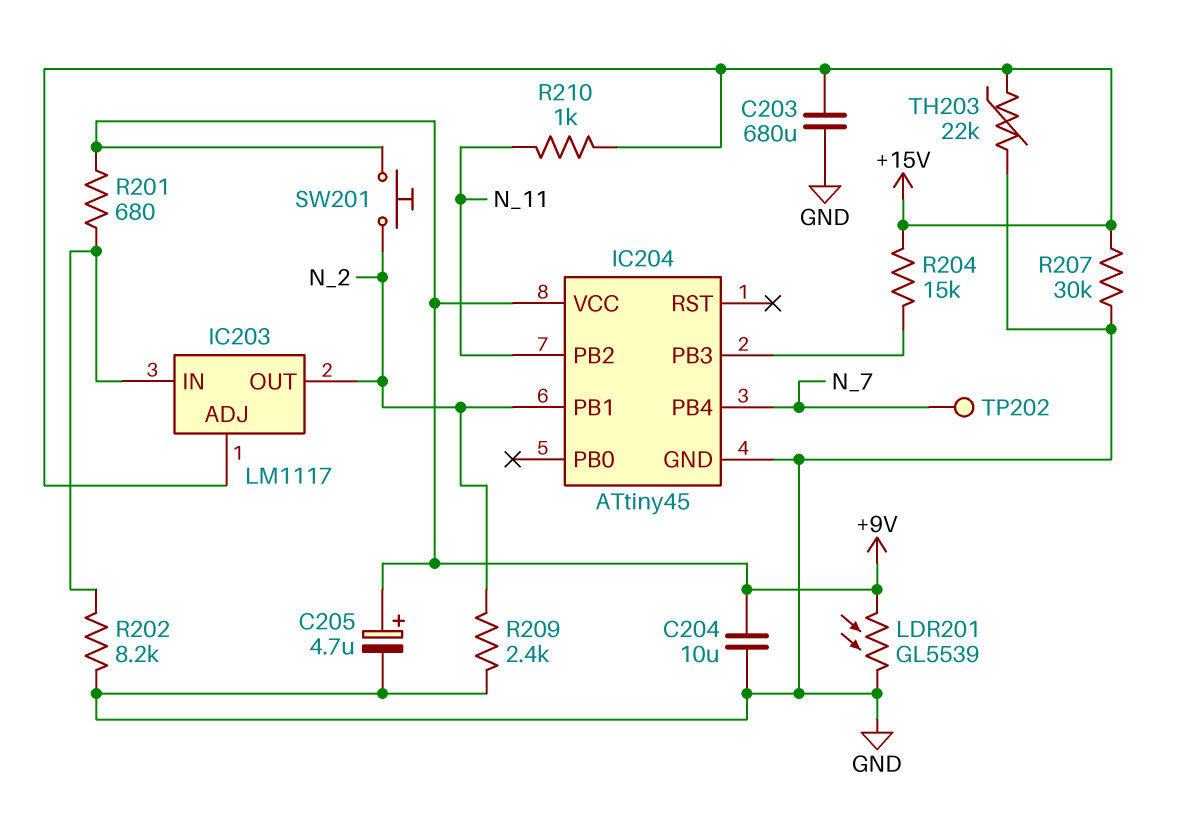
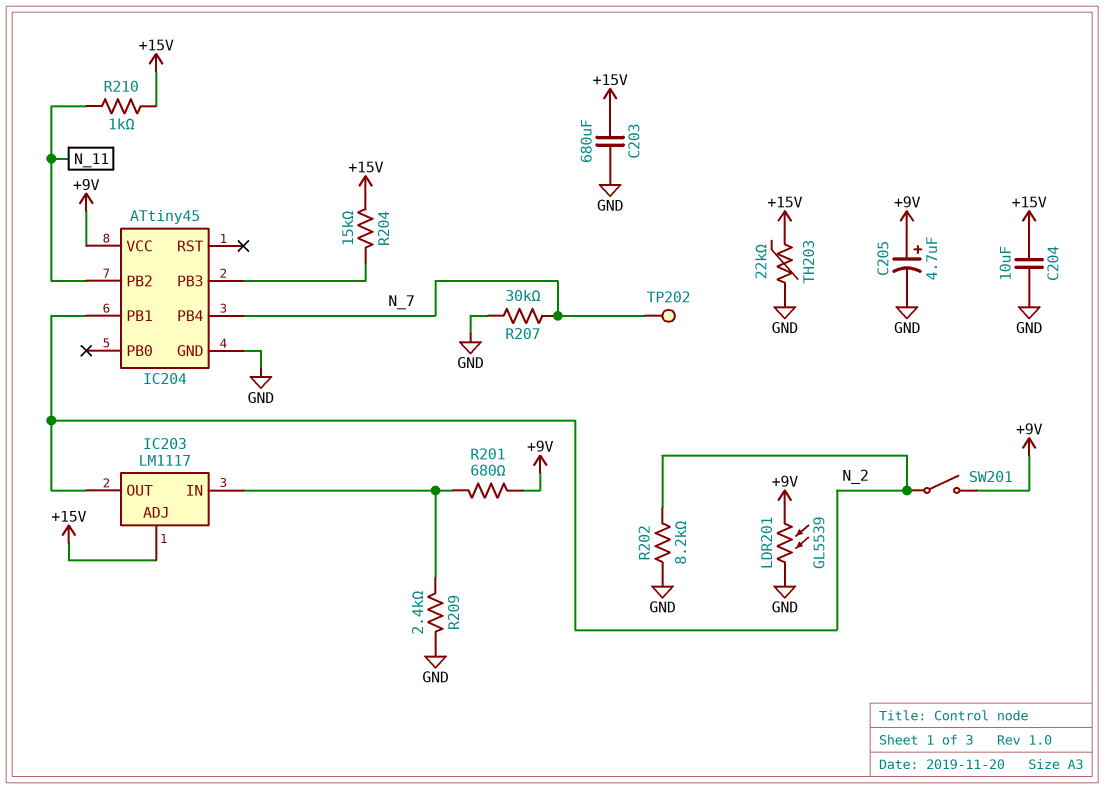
C204: 10uF (+9V, GND) -> 10uF (+15V, GND)
R202: 8.2k (GND, IC203/IN) -> 8.2k (GND, N_2)
R207: 30k (+15V, GND) -> 30k (GND, N_7)
R209: 2.4k (GND, N_2) -> 2.4k (GND, IC203/IN)
SW201: button (+9V, N_2) -> switch (+9V, N_2)

